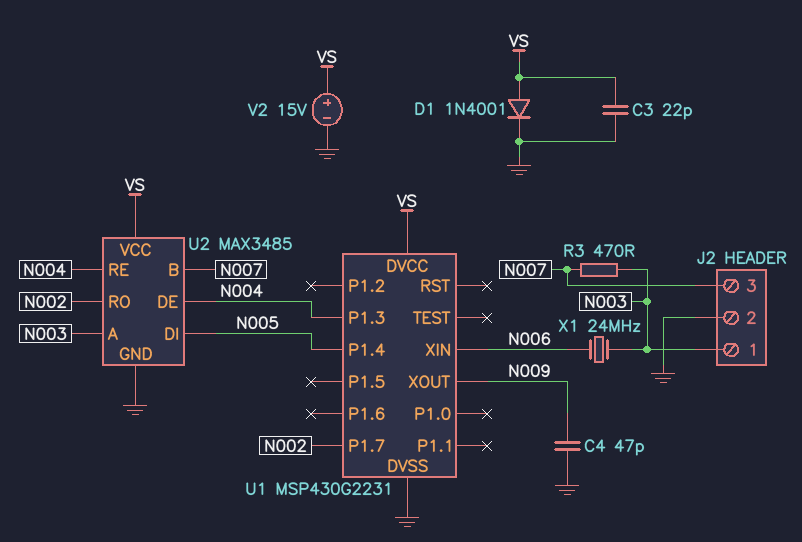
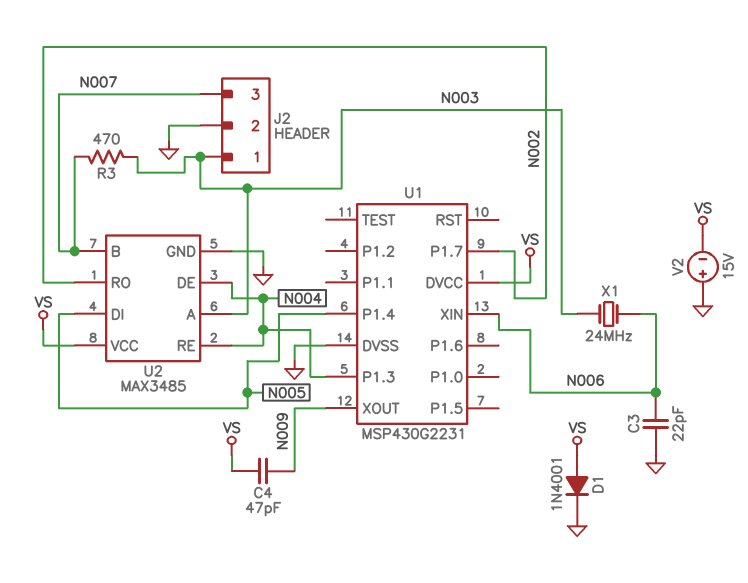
C3: 22pF (GND, VS) -> 22pF (GND, N006)
C4: 47pF (GND, N009) -> 47pF (N009, VS)
V2: 15V (plus VS, minus GND) -> 15V (plus GND, minus VS)

